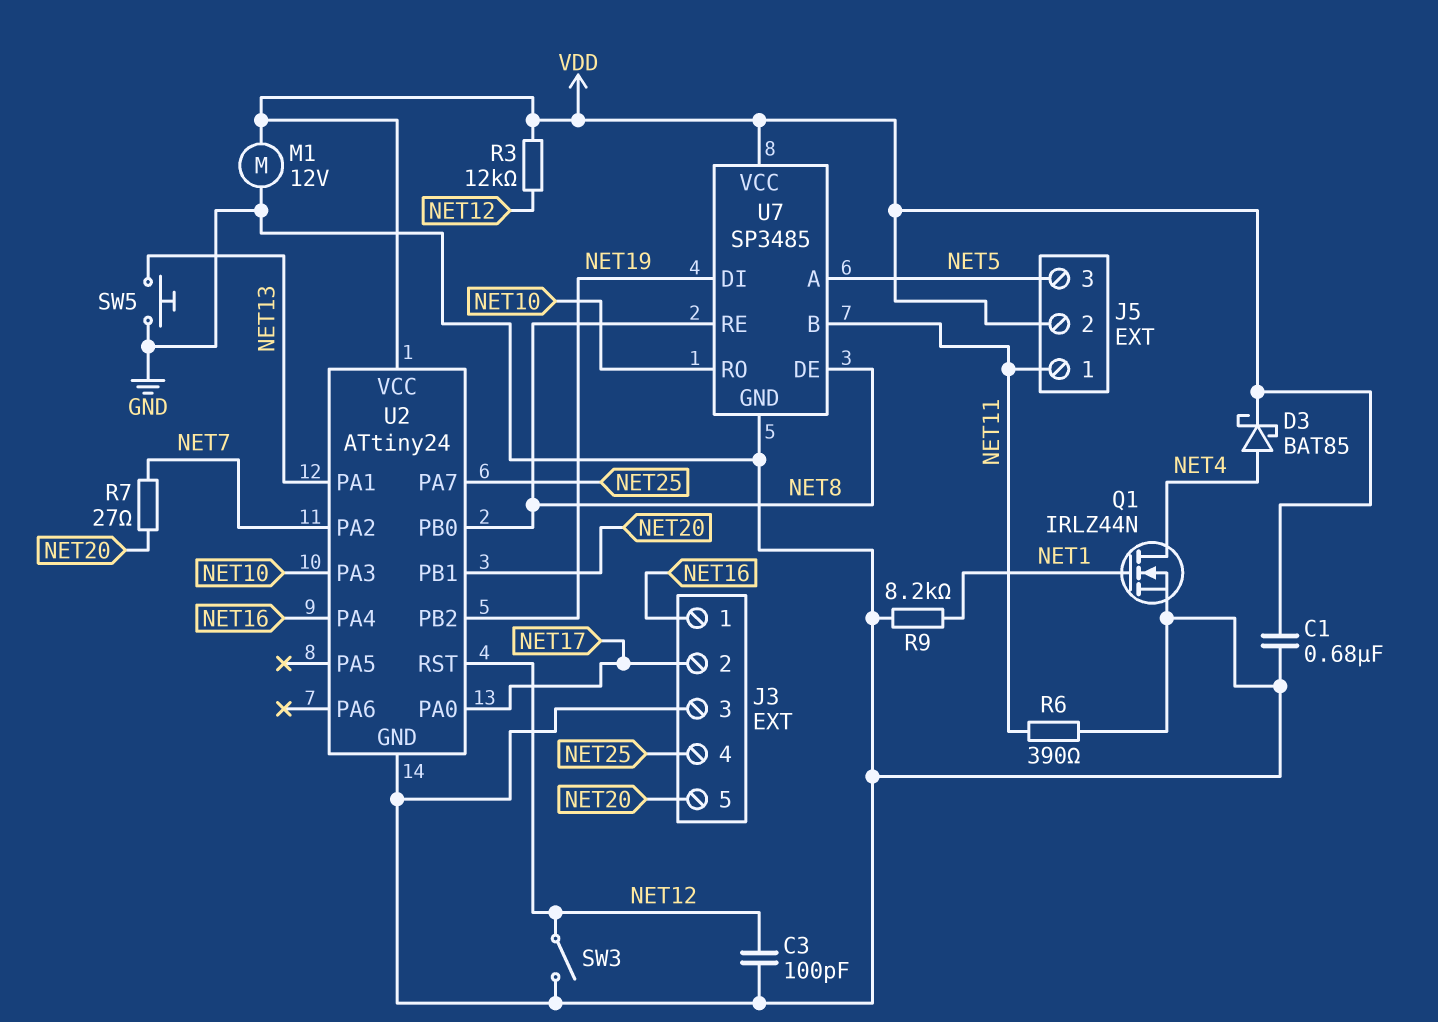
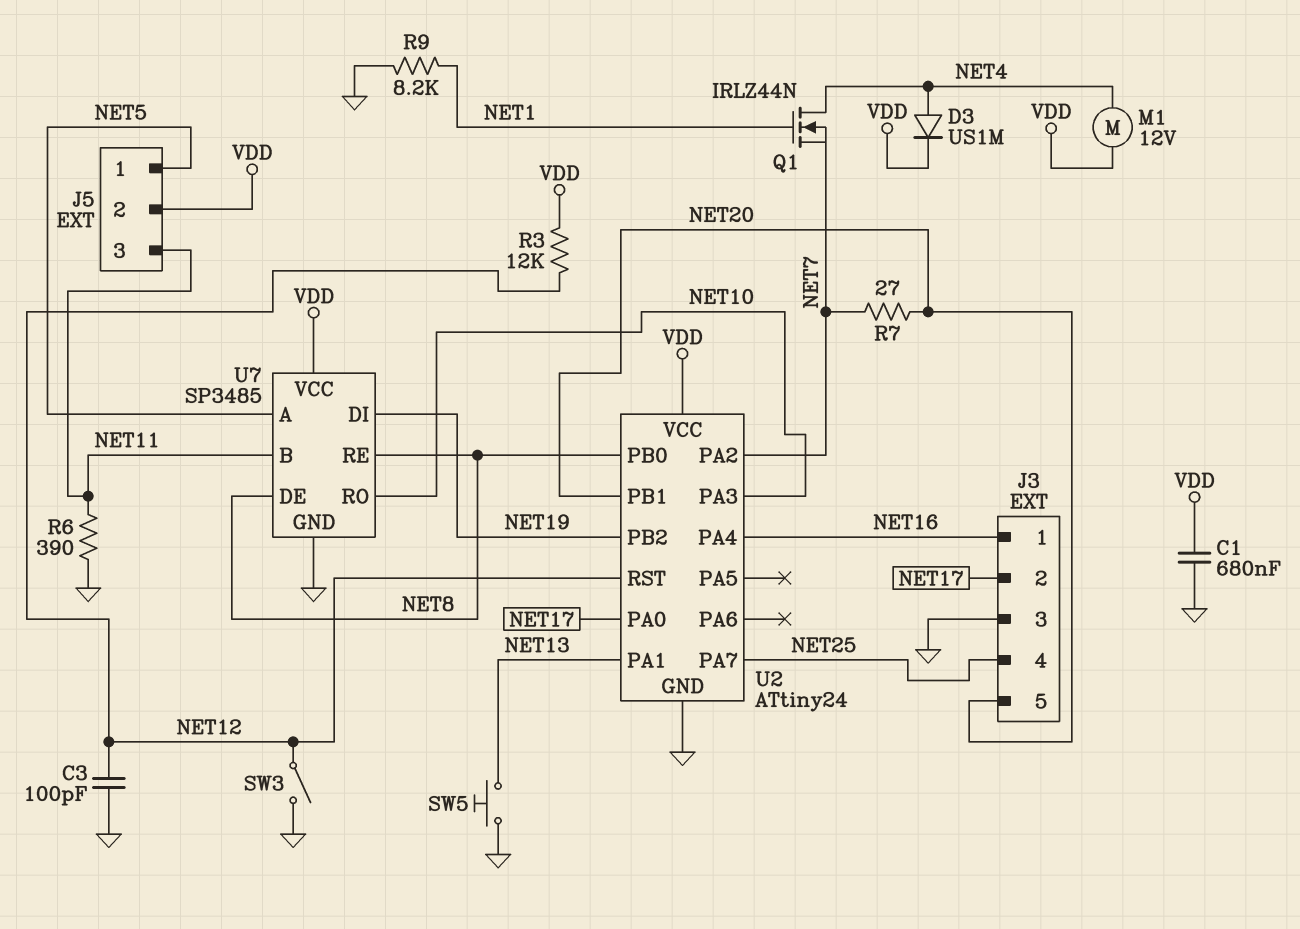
D3: schottky BAT85 (A NET4, K VDD) -> diode US1M (A NET4, K VDD)
J5 pin 1: NET11 -> NET5
J5 pin 3: NET5 -> NET11
M1: motor 12V (GND, VDD) -> motor 12V (NET4, VDD)
Q1: NMOS IRLZ44N (G NET1, D NET4, S GND) -> NMOS IRLZ44N (G NET1, D NET4, S NET7)

